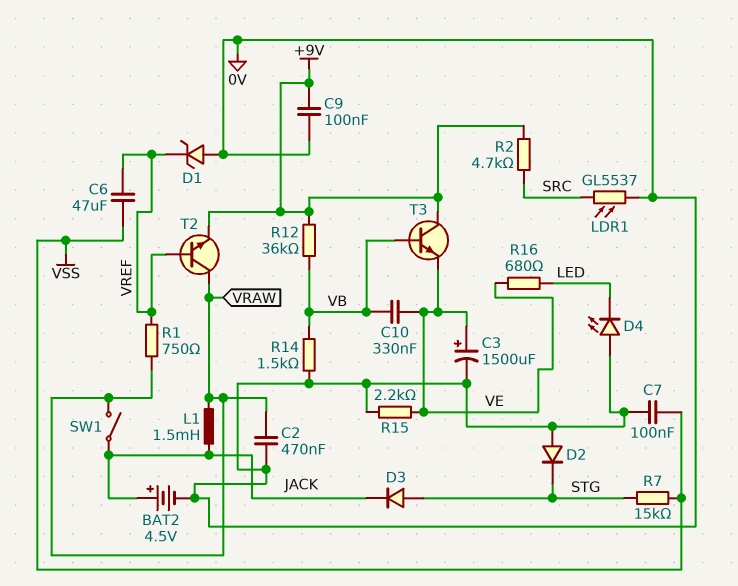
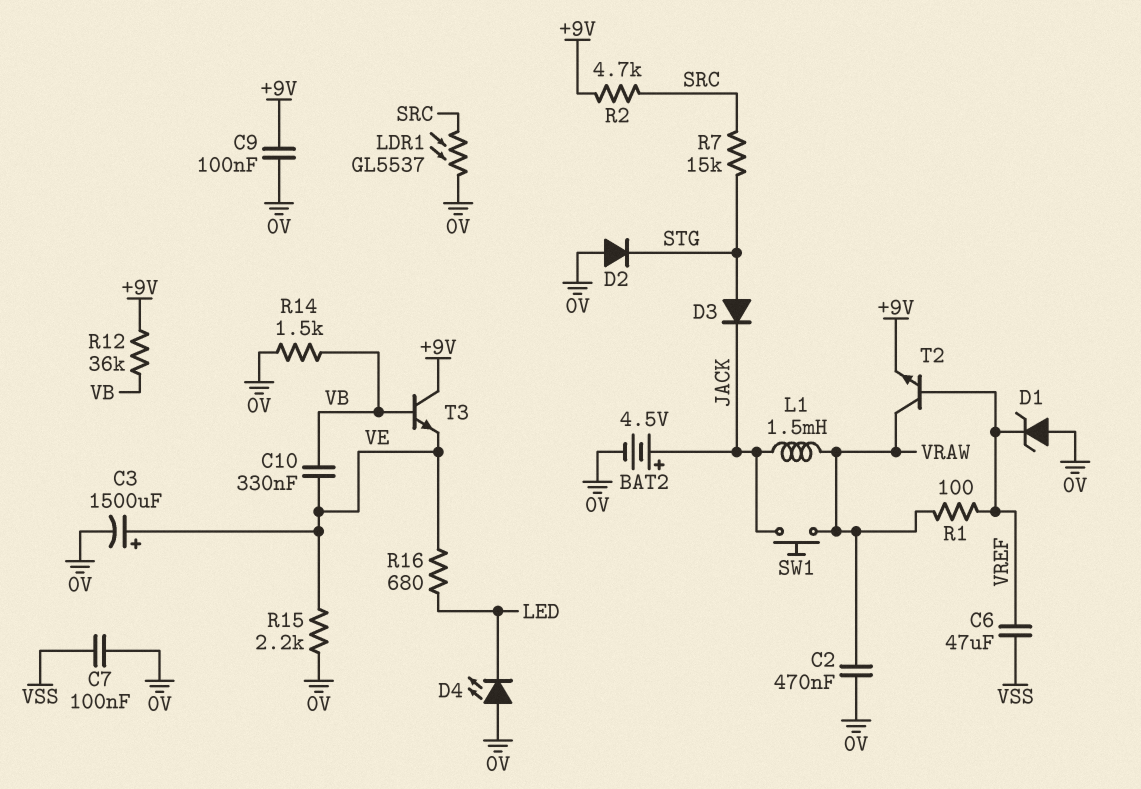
R1: 750 (VRAW, VREF) -> 100 (VRAW, VREF)
R7: 15k (STG, VSS) -> 15k (SRC, STG)
SW1: switch (JACK, VRAW) -> button (JACK, VRAW)

